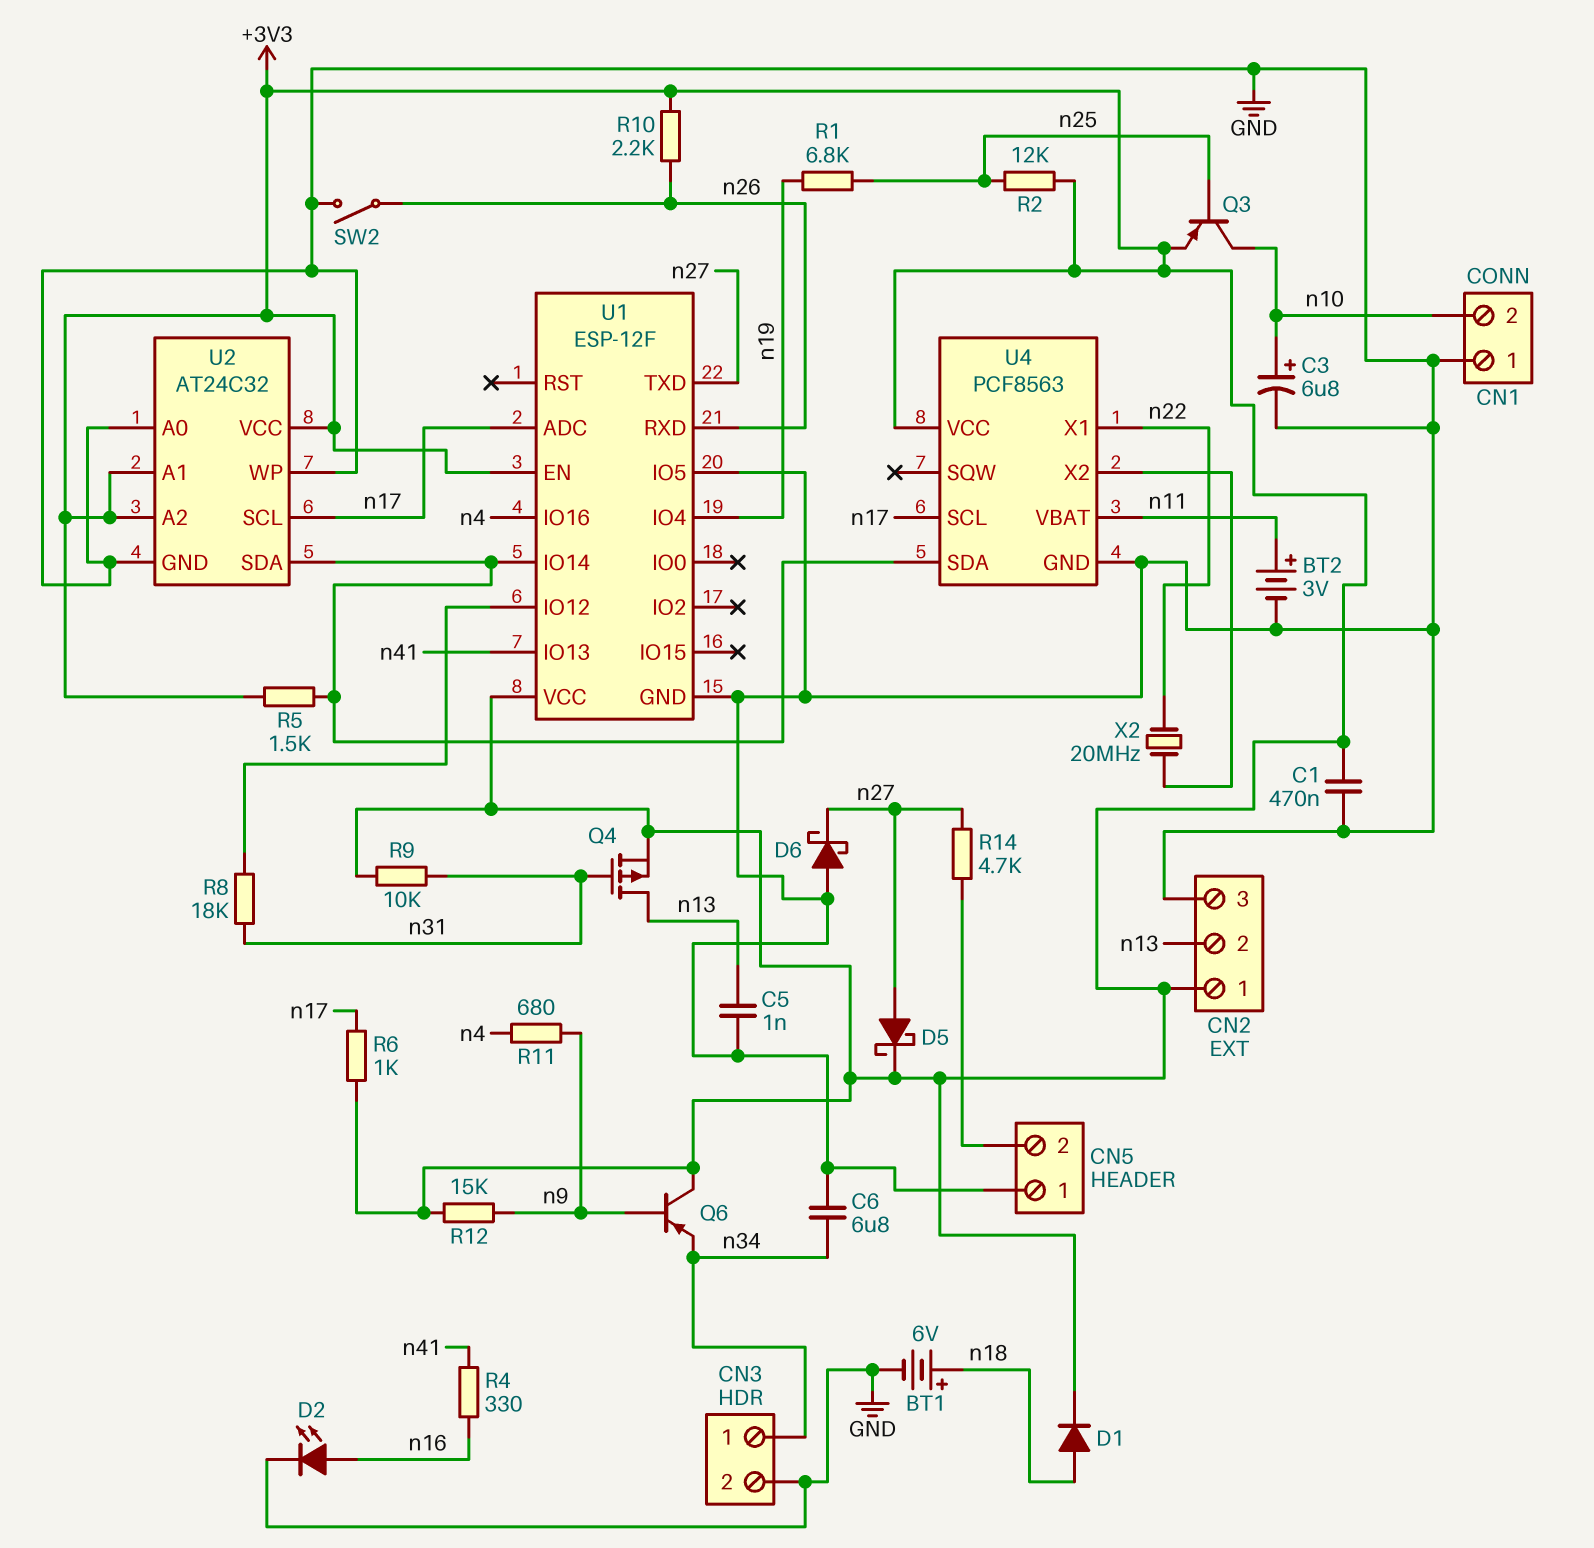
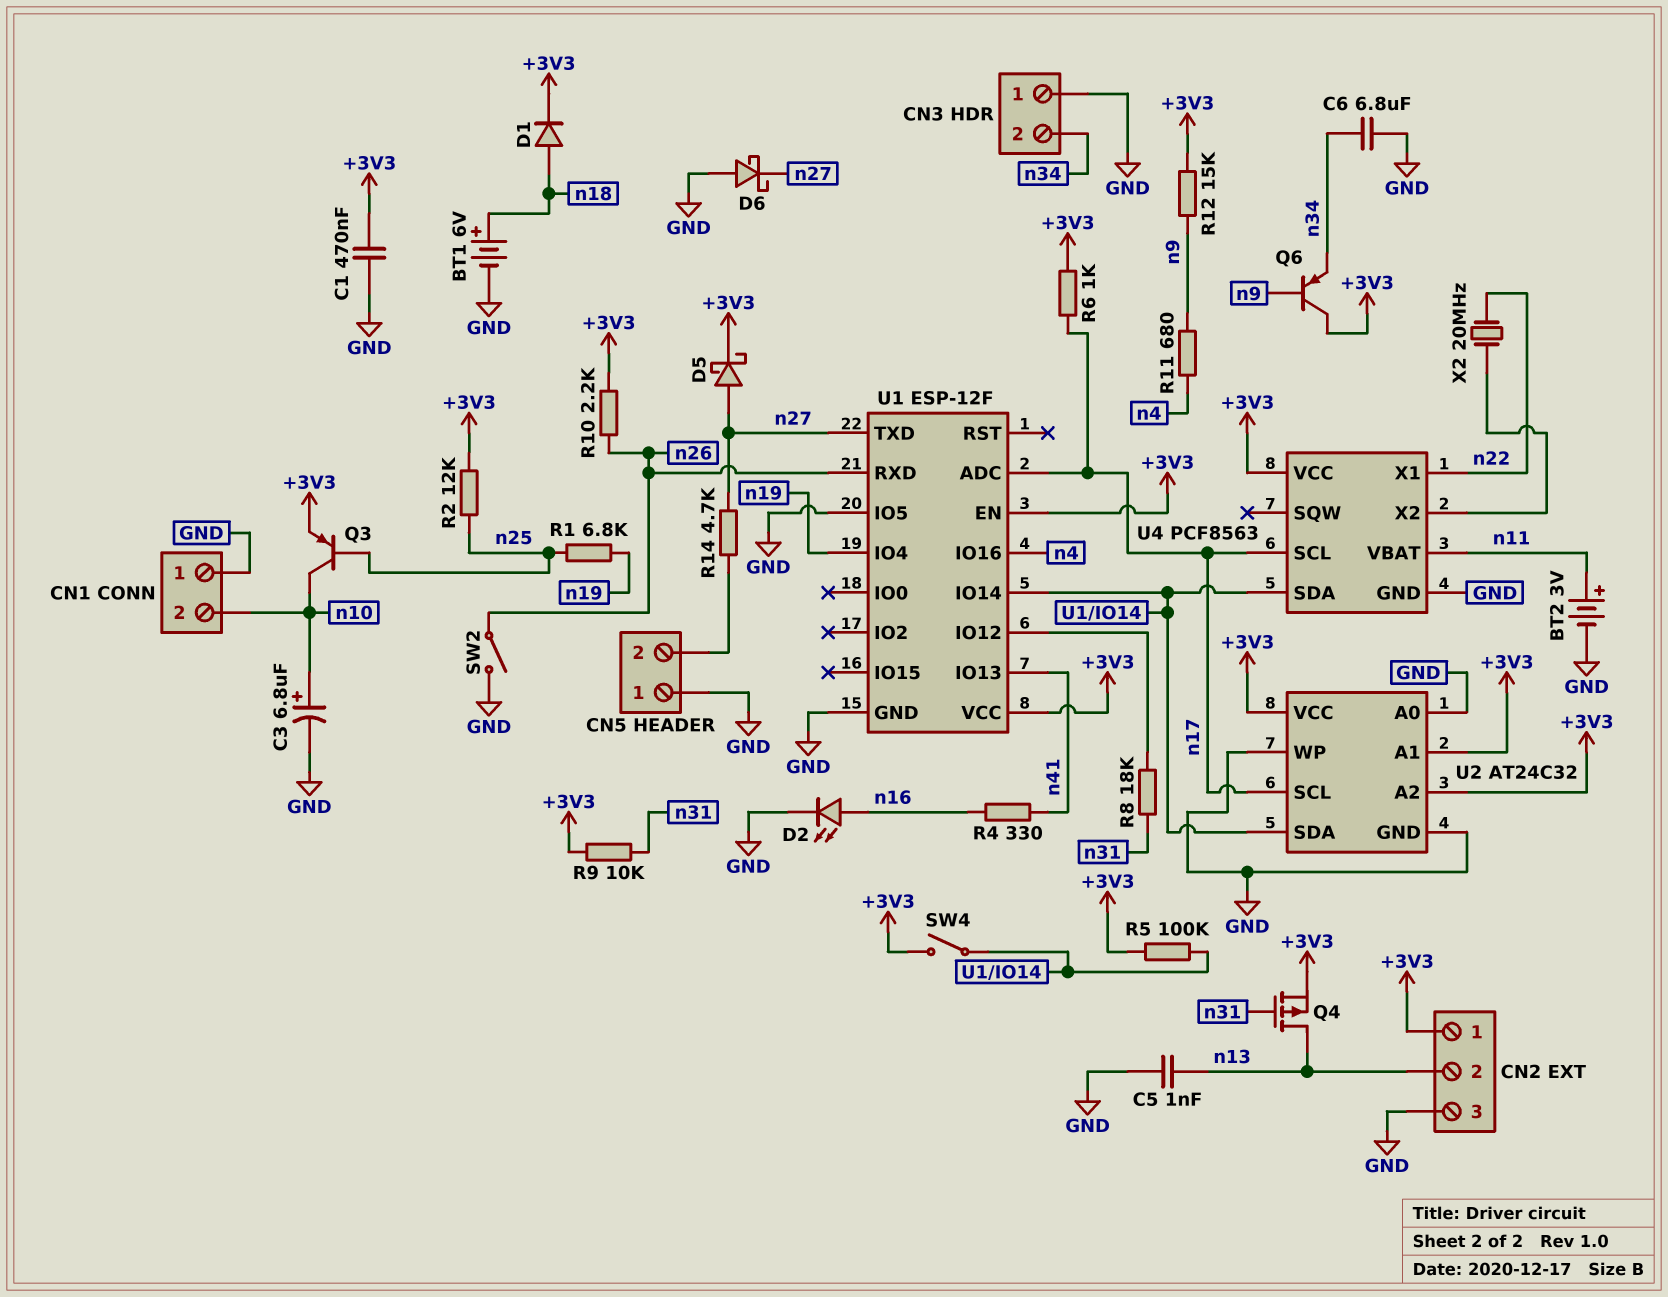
CN3 pin 1: n34 -> GND
CN3 pin 2: GND -> n34
R5: 1.5k (+3V3, U1/IO14) -> 100k (+3V3, U1/IO14)
SW4: none -> switch (+3V3, U1/IO14)

